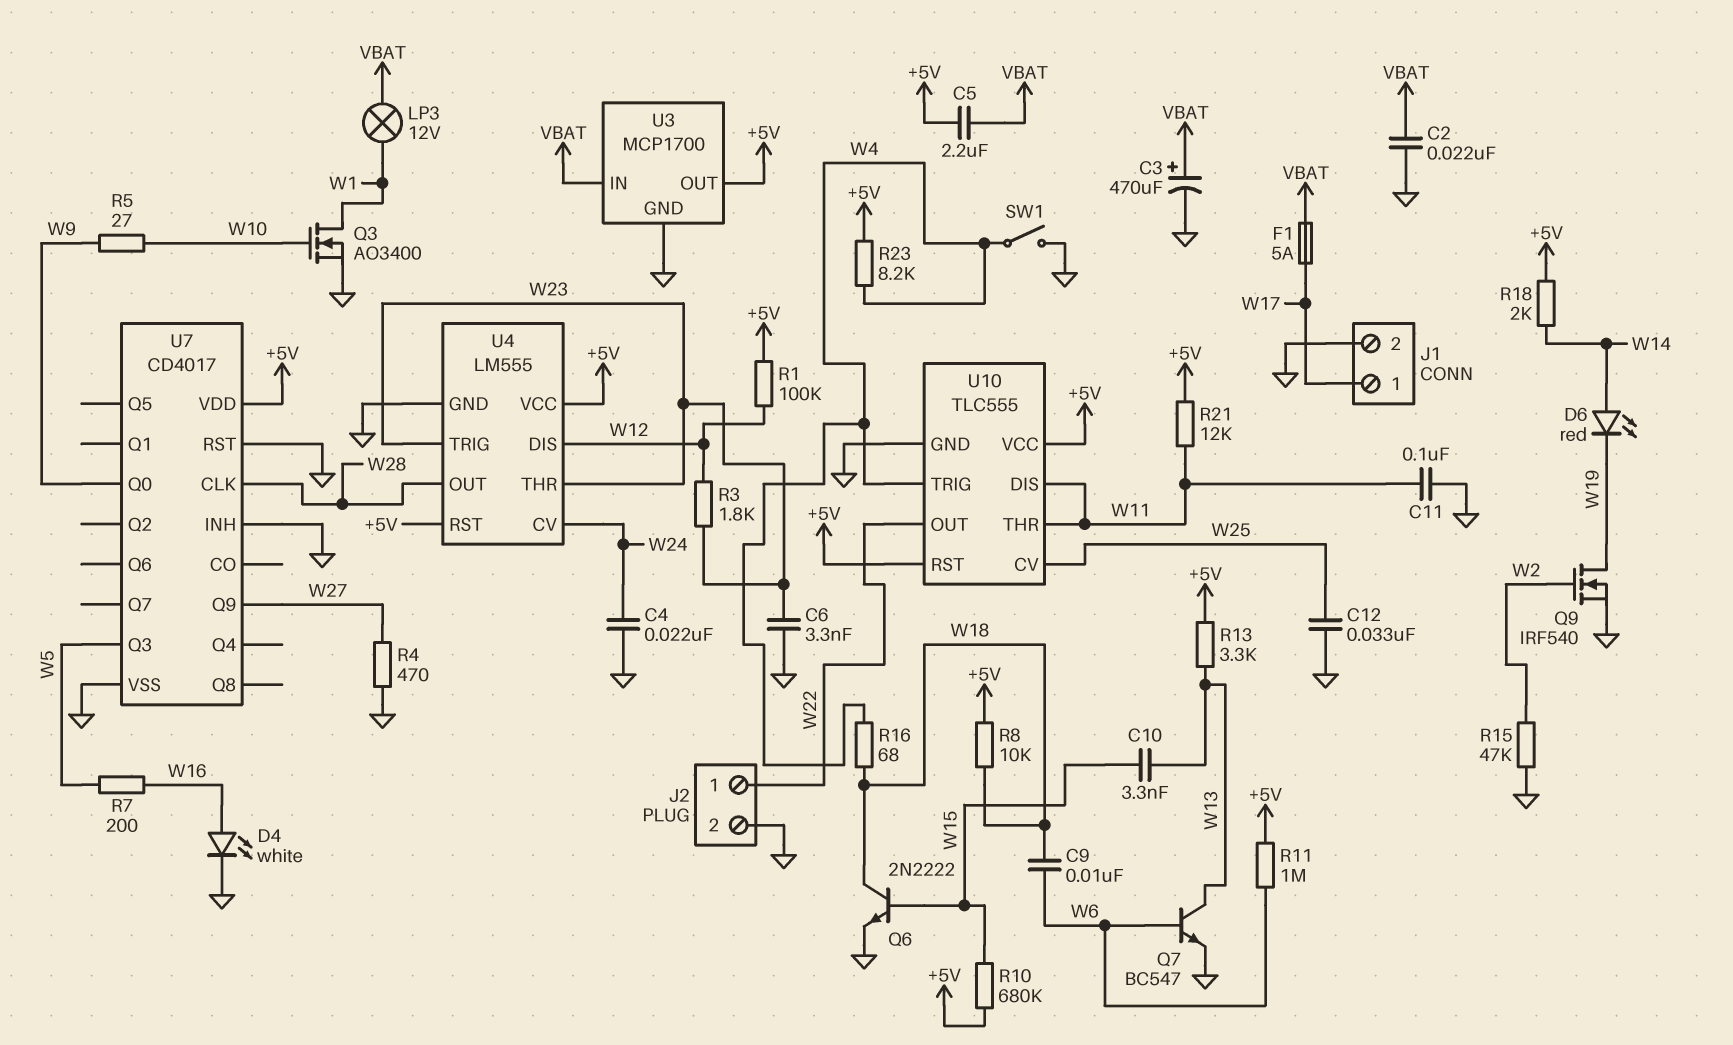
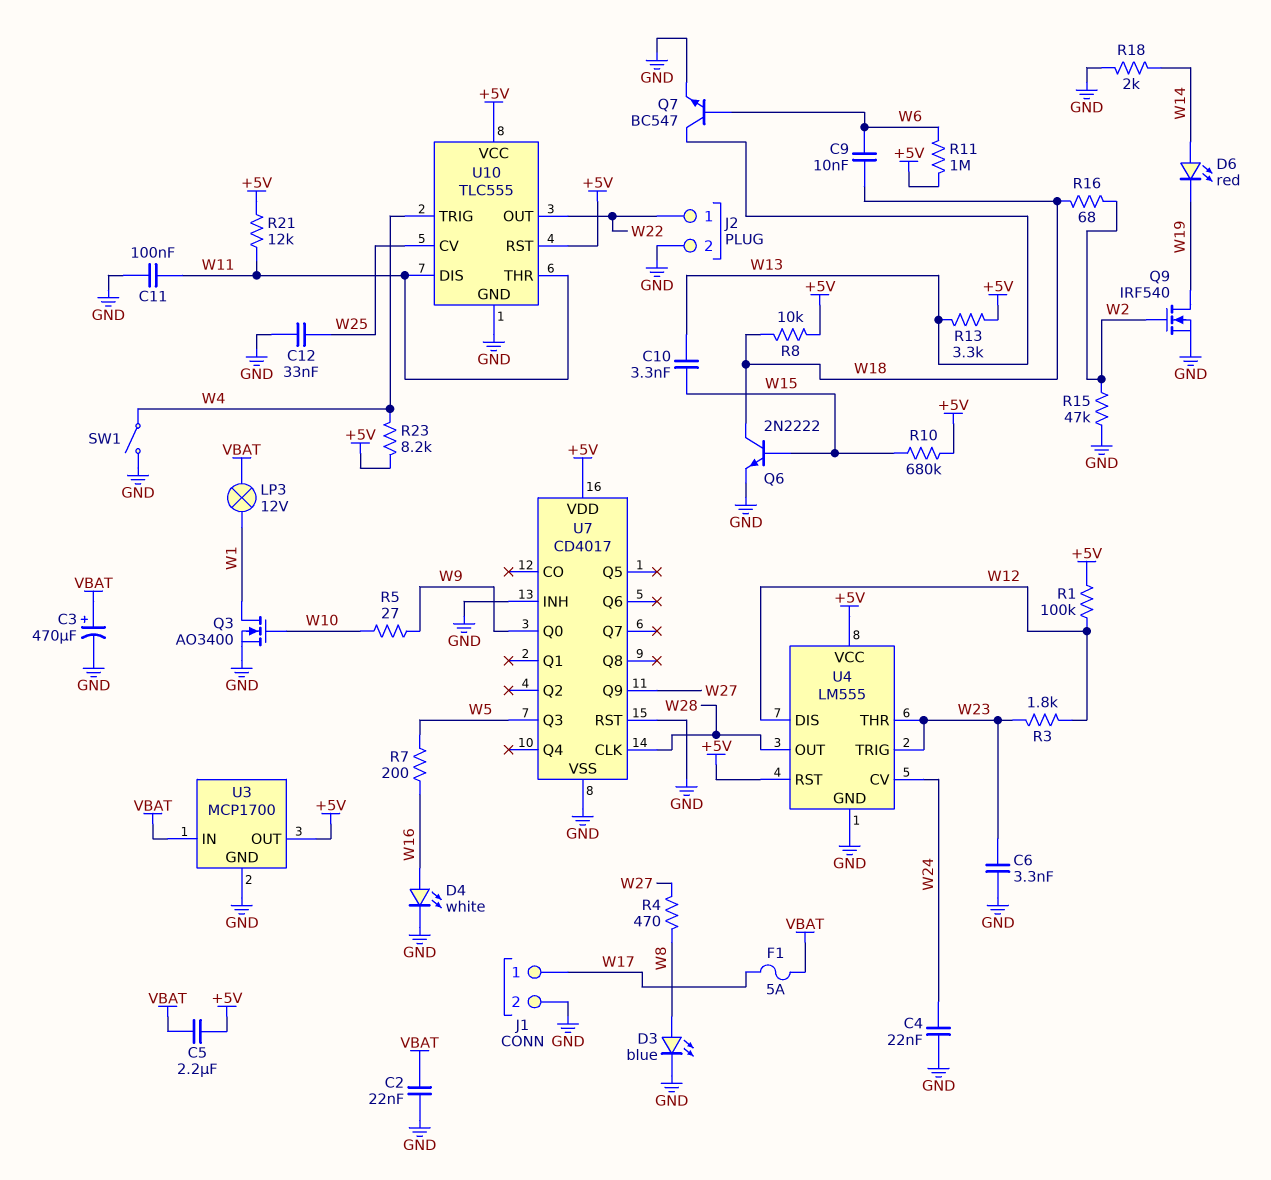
D3: none -> LED blue (A W8, K GND)
R4: 470 (GND, W27) -> 470 (W8, W27)
R16: 68 (W4, W18) -> 68 (W2, W18)
R18: 2k (+5V, W14) -> 2k (GND, W14)

